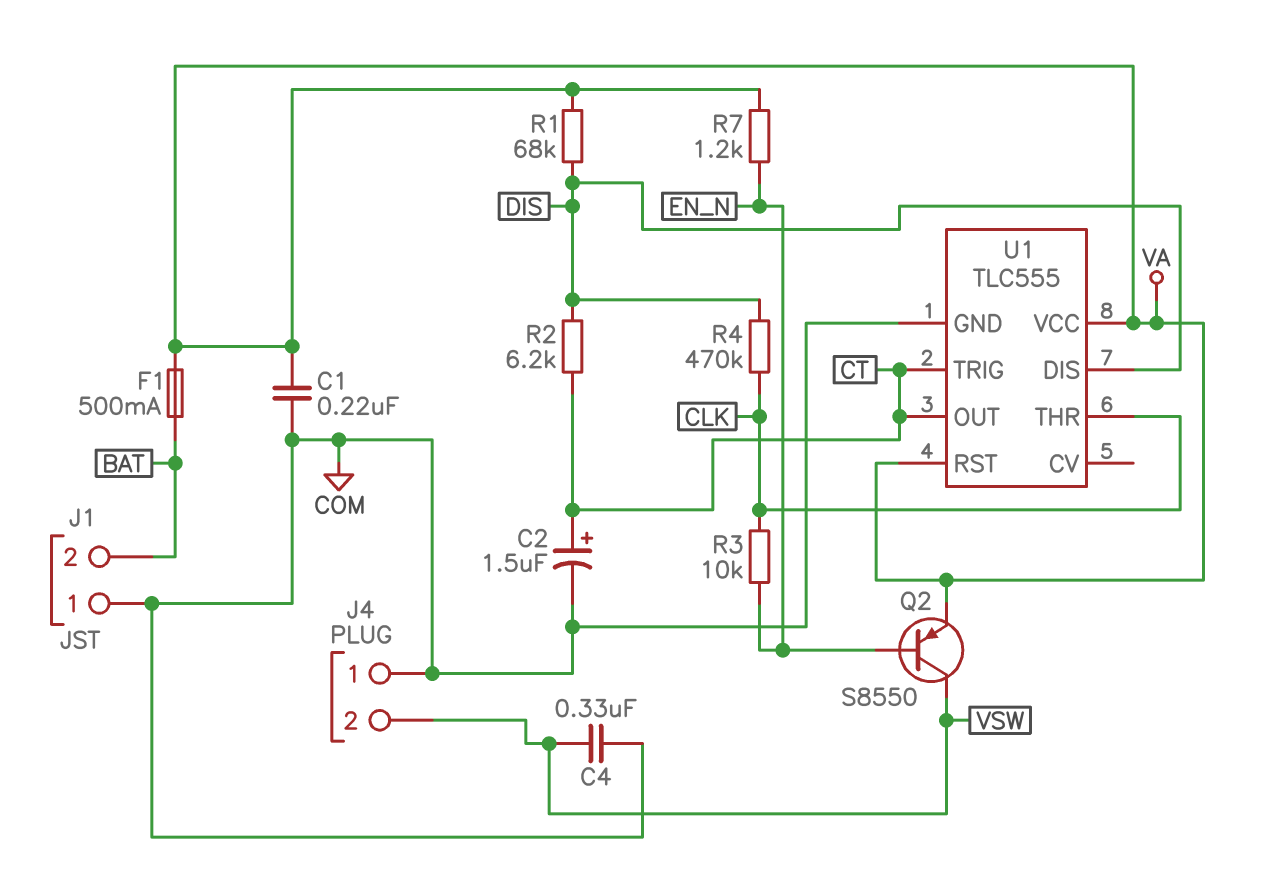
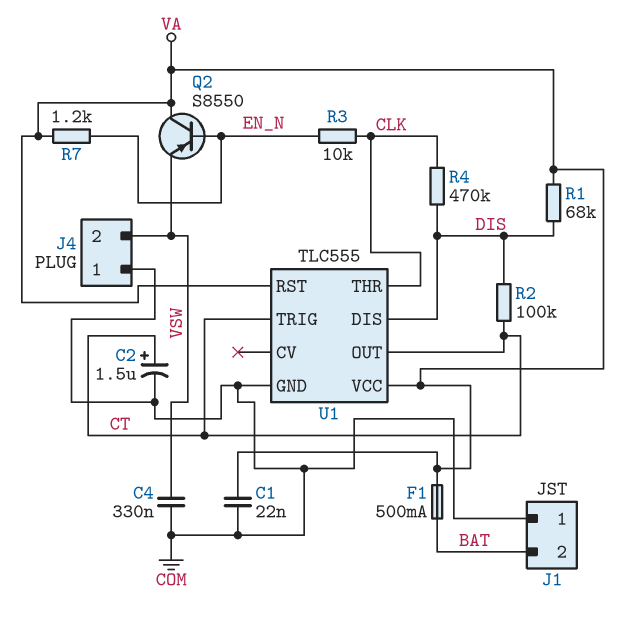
C1: 220nF (COM, VA) -> 22nF (COM, VA)
Q2: PNP S8550 (B EN_N, C VSW, E VA) -> PNP S8550 (B EN_N, C VA, E VSW)
R2: 6.2k (CT, DIS) -> 100k (CT, DIS)

